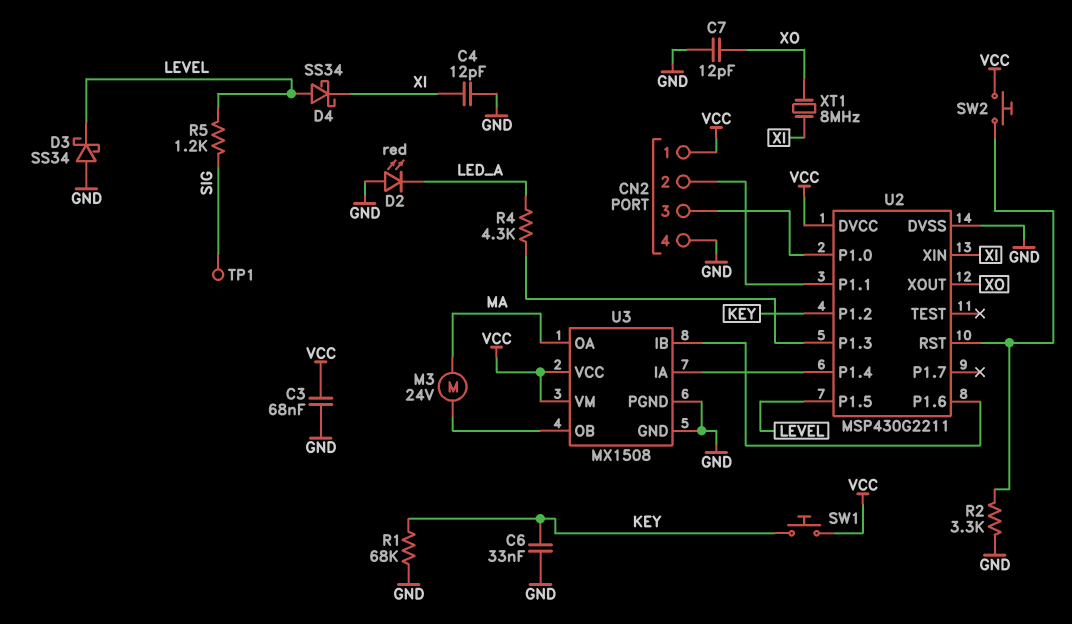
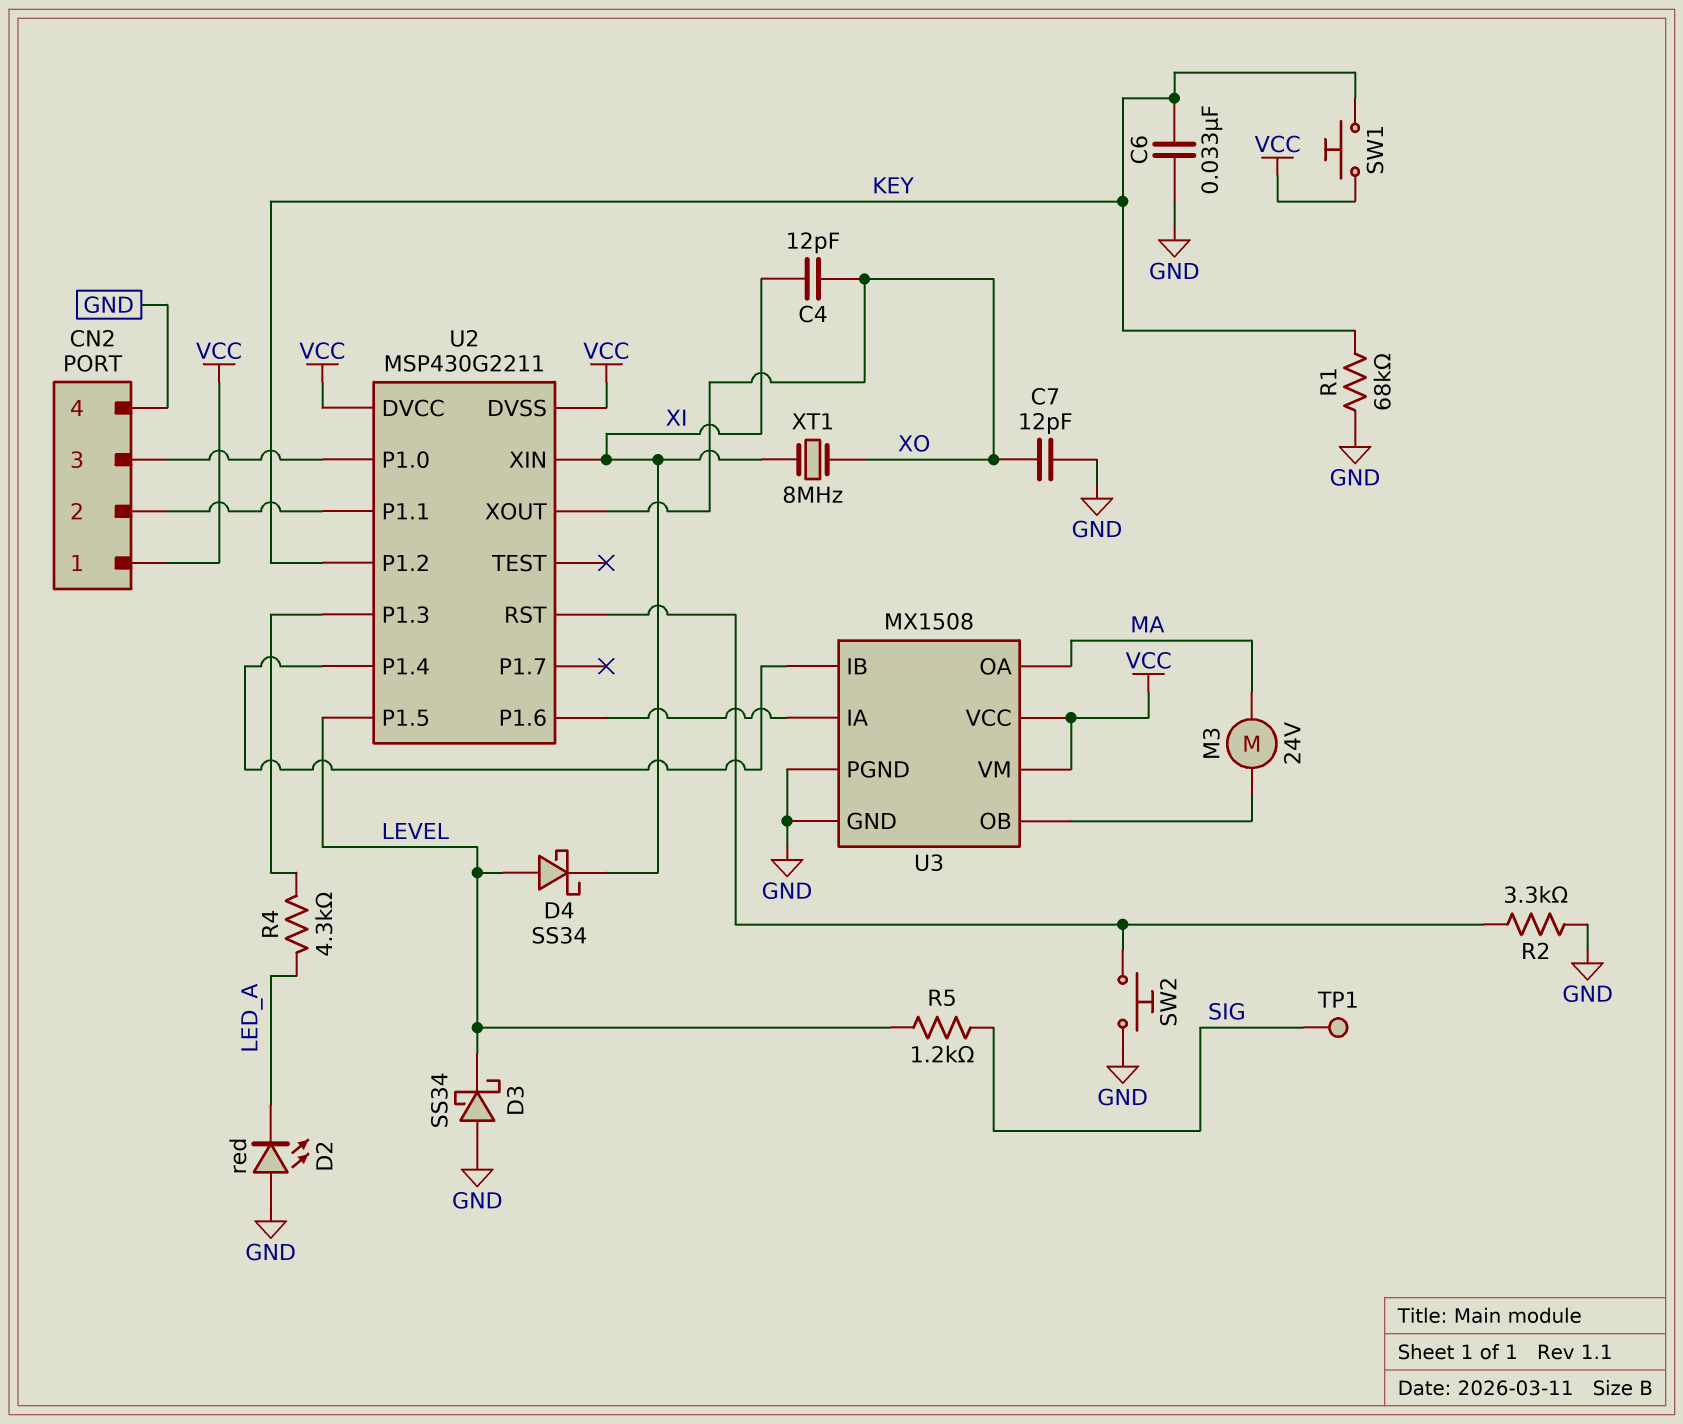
C3: 68nF (GND, VCC) -> none
C4: 12pF (GND, XI) -> 12pF (XI, XO)
SW2: button (U2/RST, VCC) -> button (GND, U2/RST)
U2 pin DVSS: GND -> VCC
U3 pin IA: U2/P1.4 -> U2/P1.6
U3 pin IB: U2/P1.6 -> U2/P1.4

